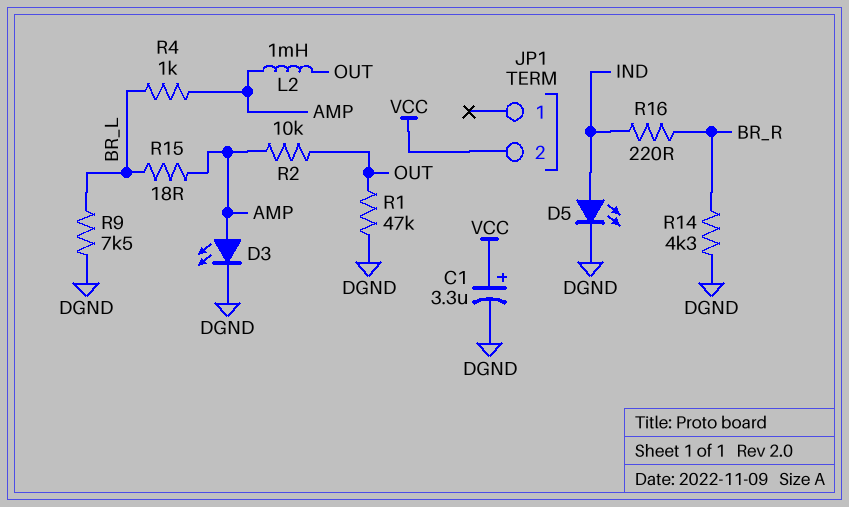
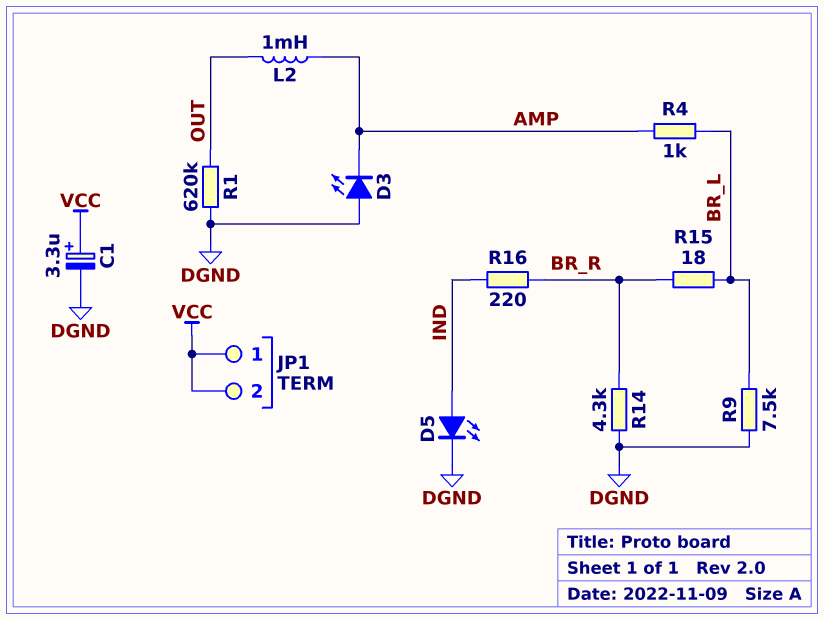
D3: LED (A AMP, K DGND) -> LED (A DGND, K AMP)
JP1 pin 1: none -> VCC
R1: 47k (DGND, OUT) -> 620k (DGND, OUT)
R2: 10k (AMP, OUT) -> none
R15: 18 (AMP, BR_L) -> 18 (BR_L, BR_R)

